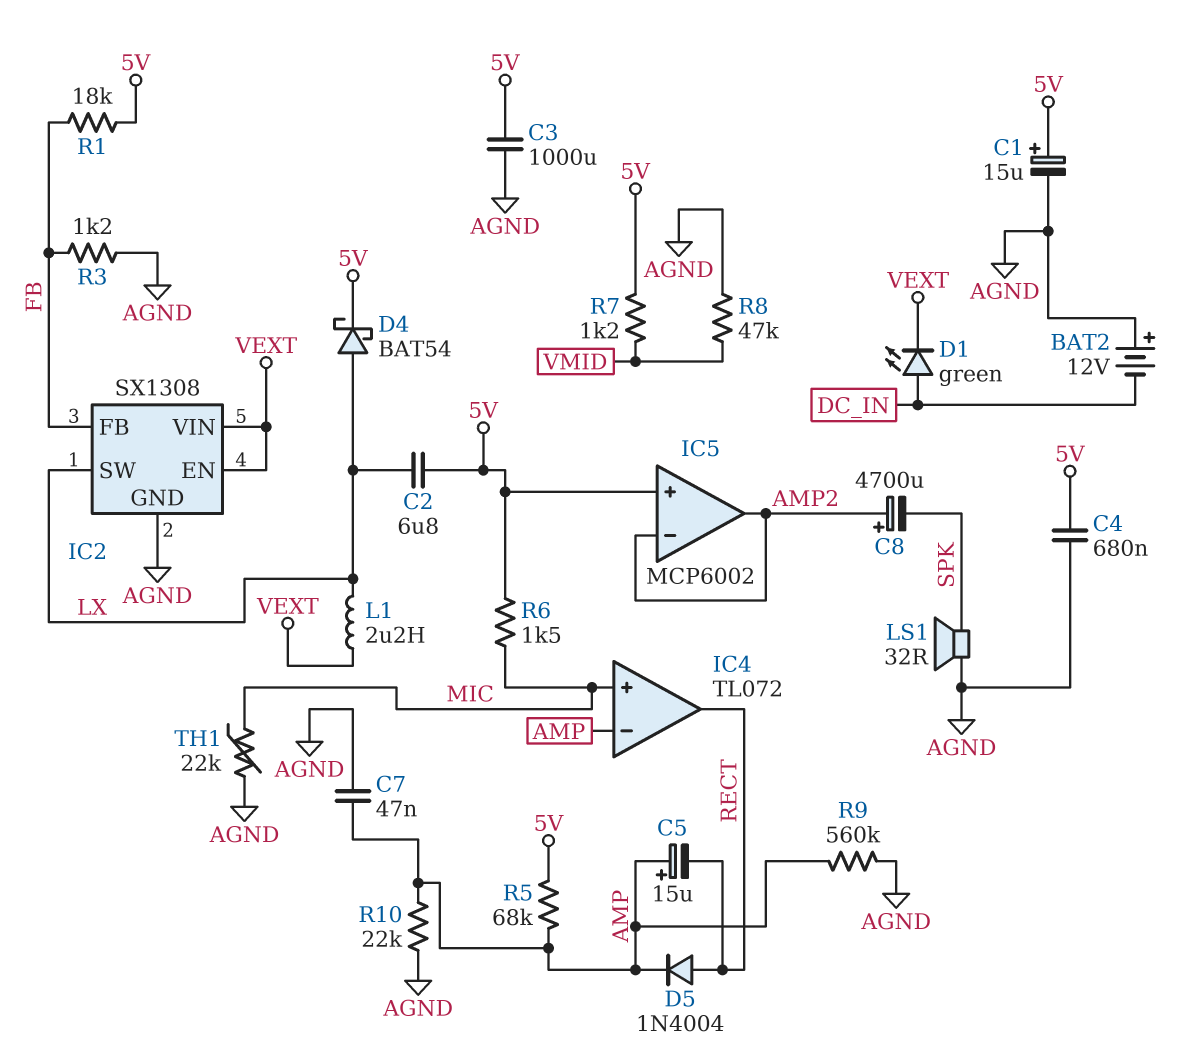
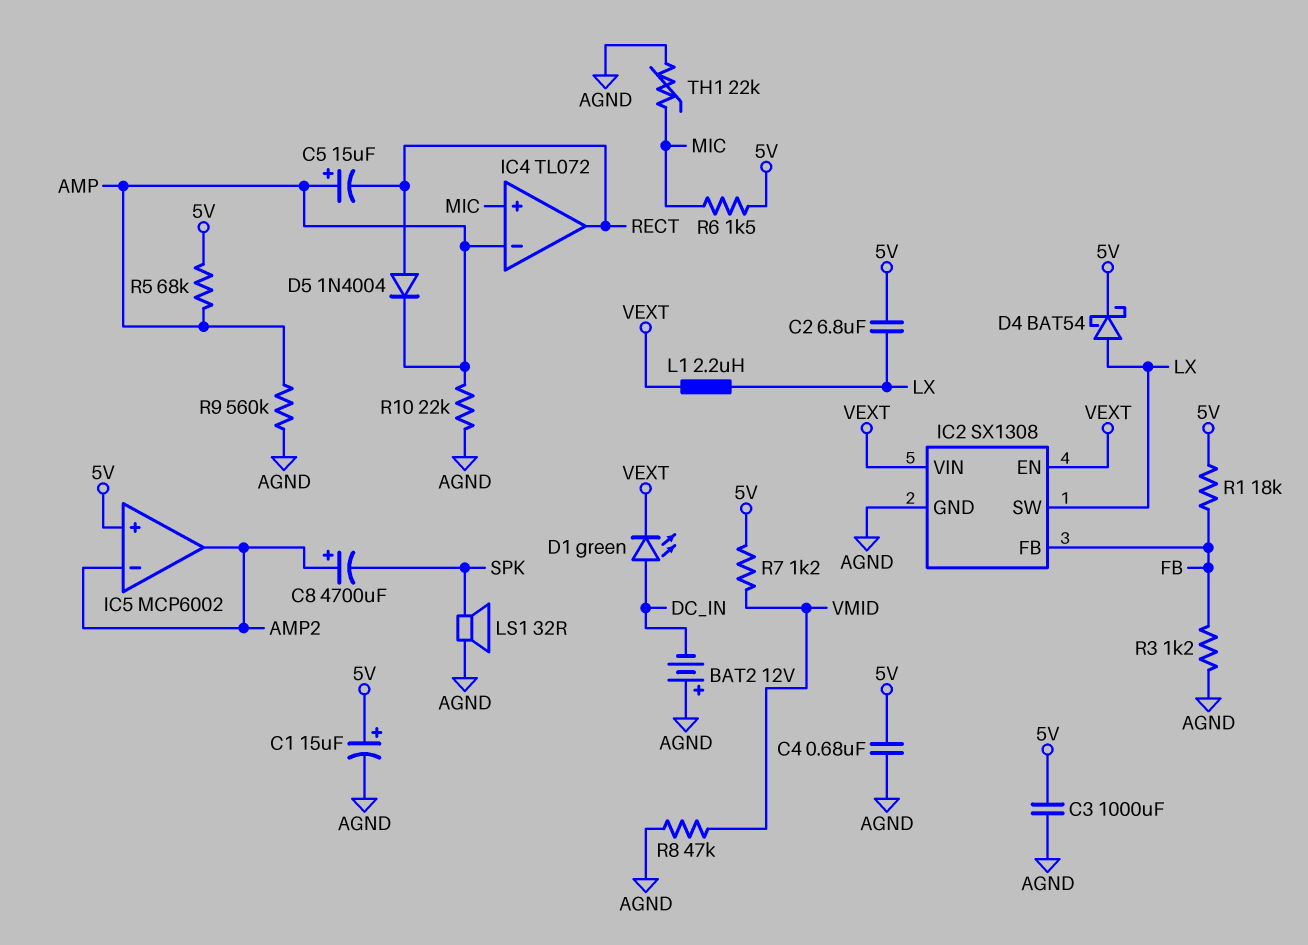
C7: 47nF (AGND, AMP) -> none

